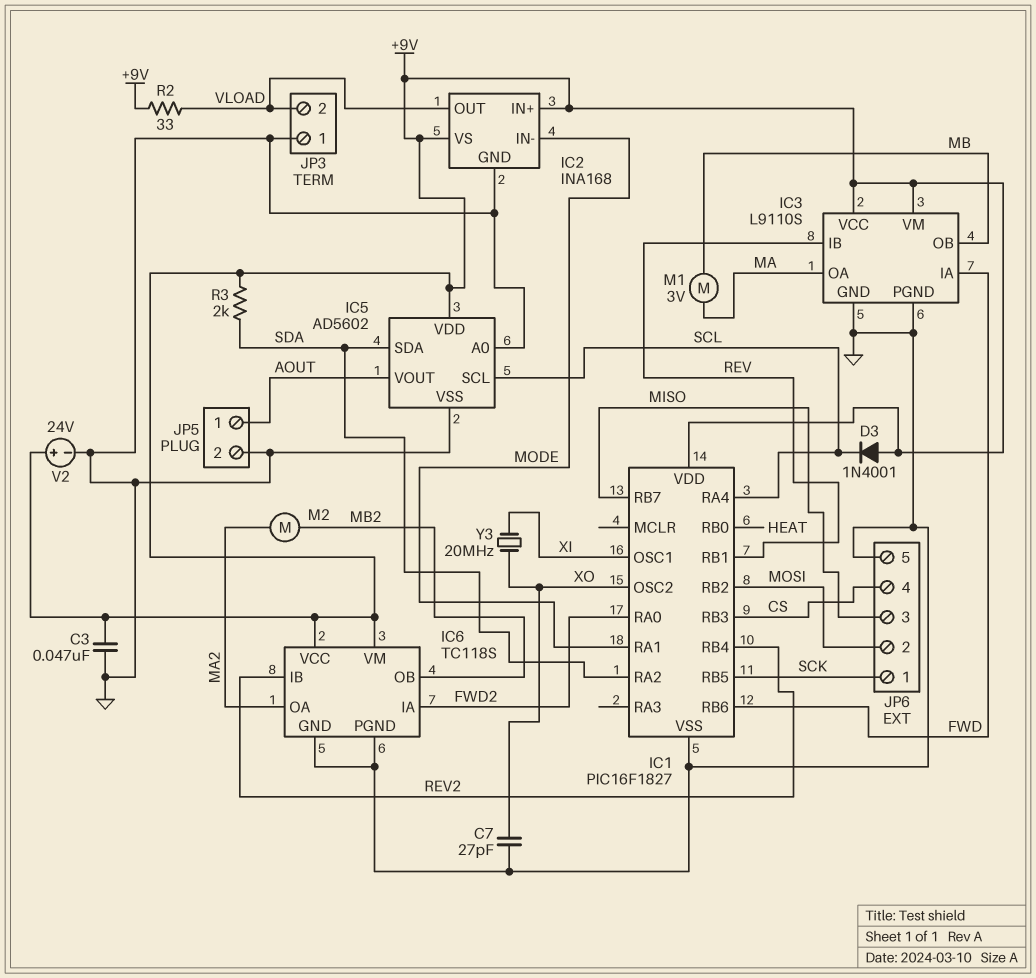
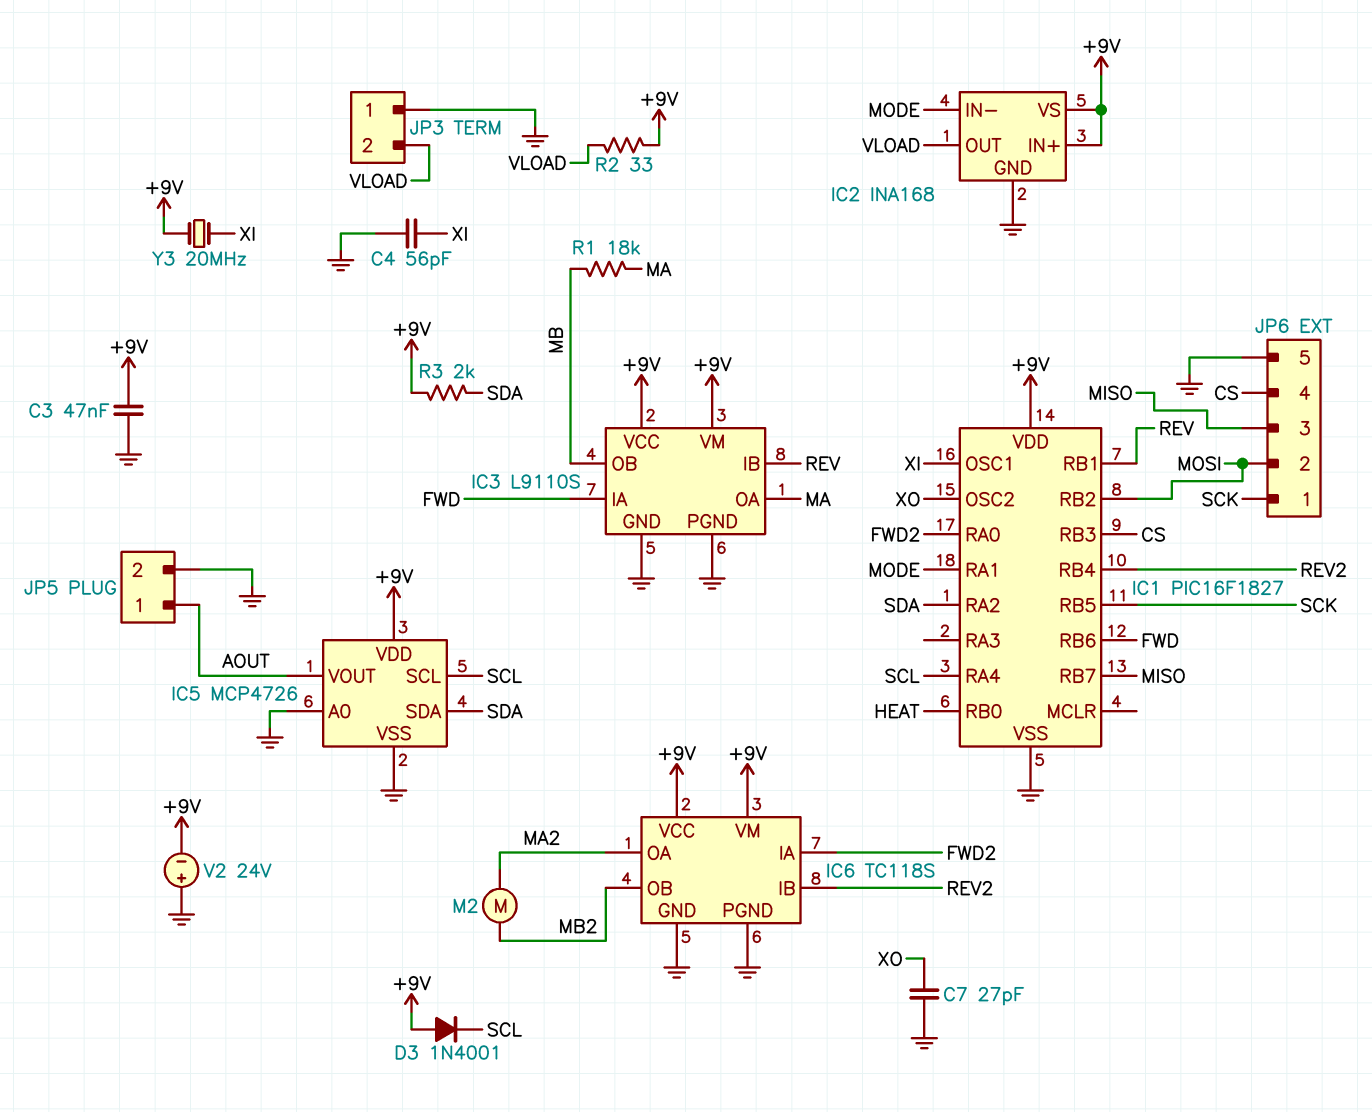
C4: none -> 56pF (GND, XI)
IC5: AD5602 -> MCP4726
M1: motor 3V (MA, MB) -> none
R1: none -> 18k (MA, MB)
V2: 24V (plus +9V, minus GND) -> 24V (plus GND, minus +9V)
Y3: 20MHz (XI, XO) -> 20MHz (+9V, XI)

